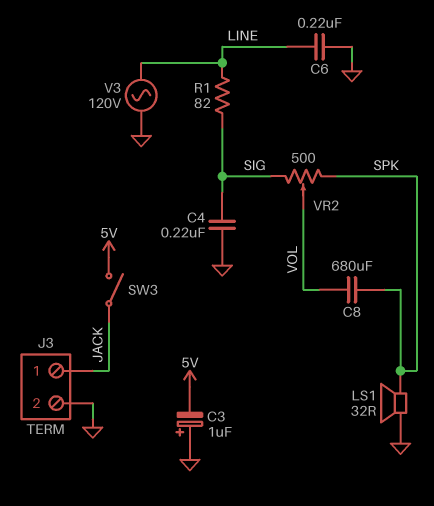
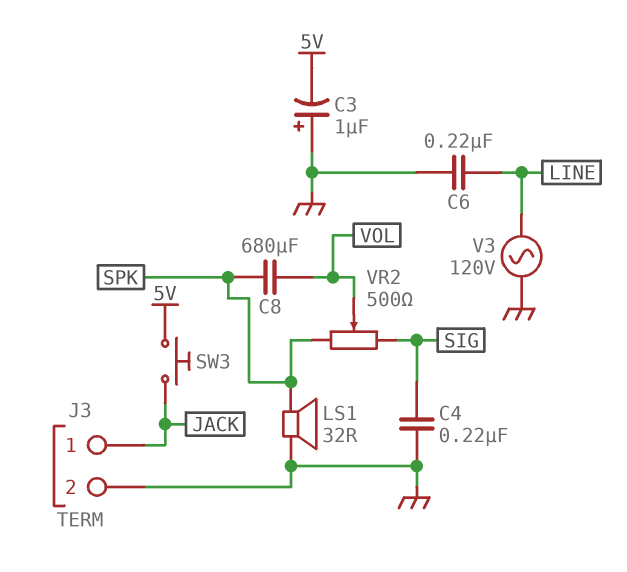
R1: 82 (LINE, SIG) -> none
SW3: switch (5V, JACK) -> button (5V, JACK)

